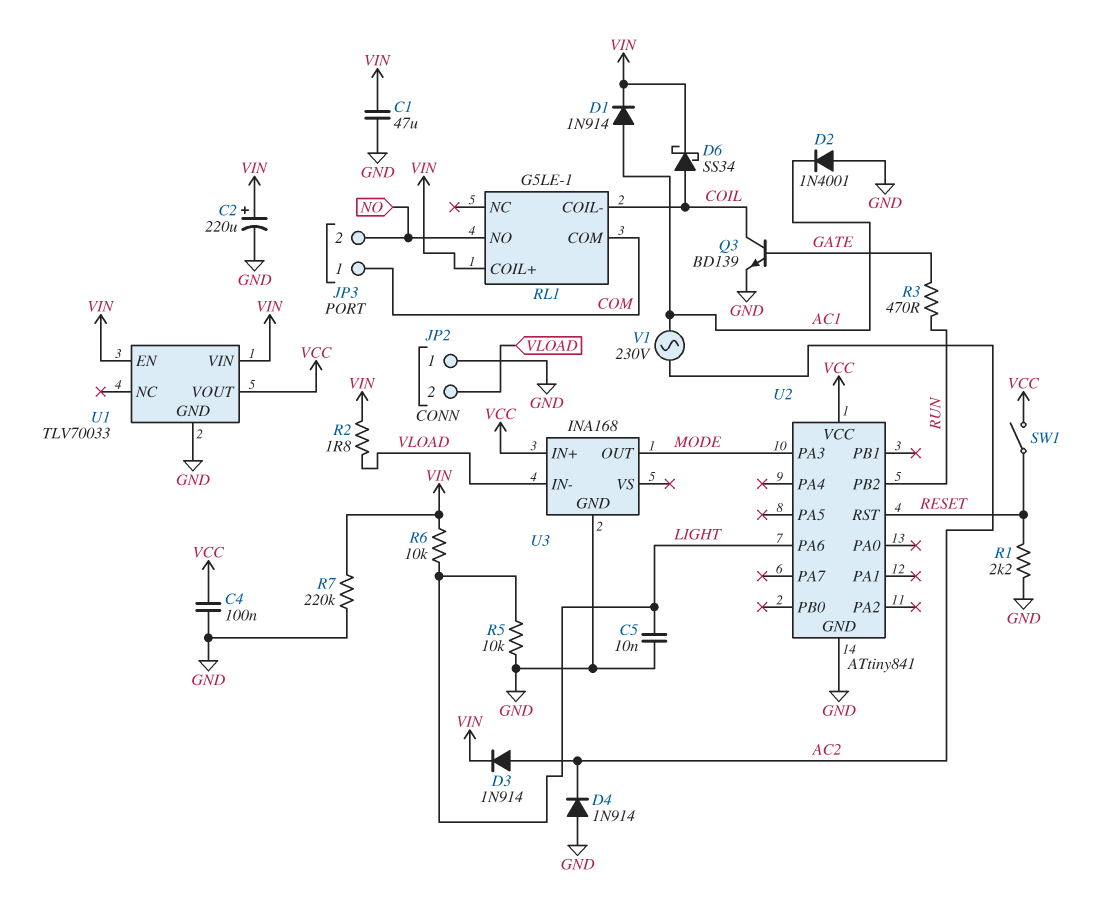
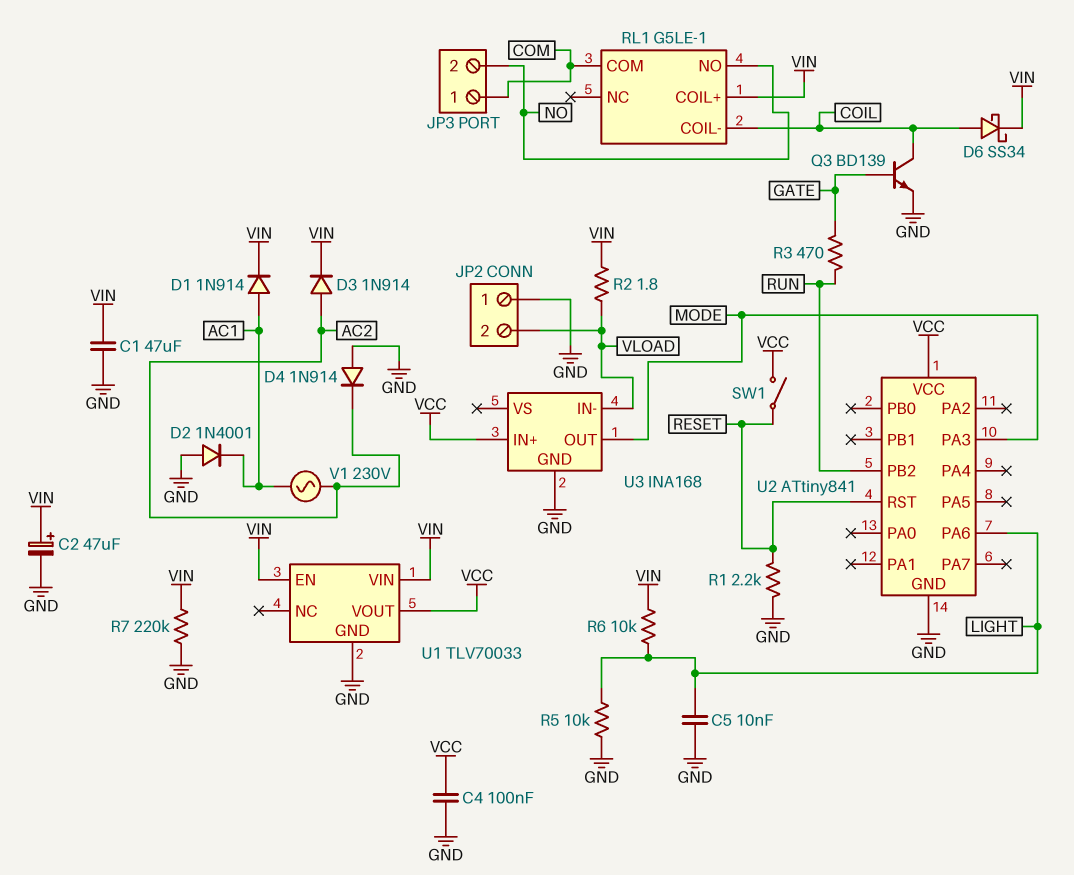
C2: 220uF (plus VIN, minus GND) -> 47uF (plus VIN, minus GND)

